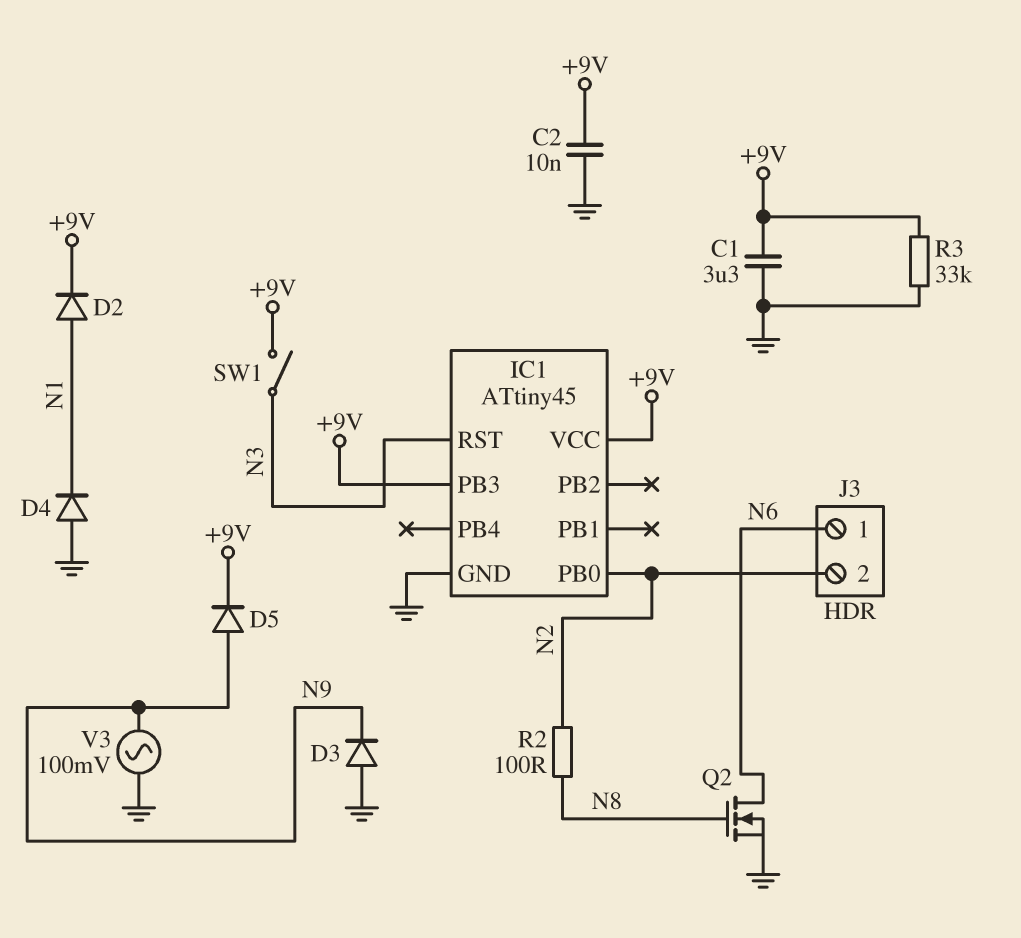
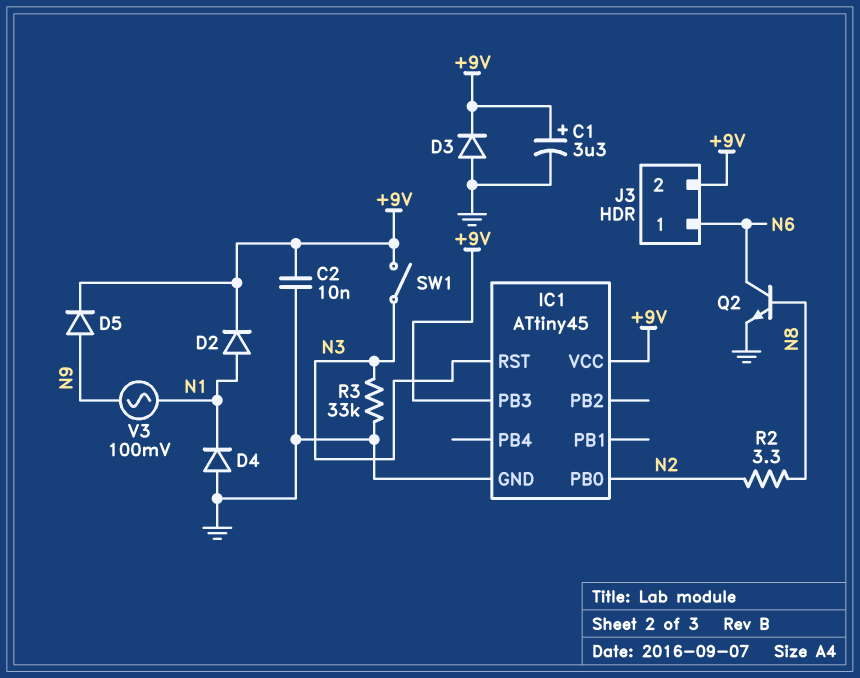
C1: 3.3uF (+9V, GND) -> 3.3uF (plus +9V, minus GND)
D3: diode (A GND, K N9) -> diode (A GND, K +9V)
J3 pin 2: N2 -> +9V
Q2: NMOS (G N8, D N6, S GND) -> NPN (B N8, C N6, E GND)
R2: 100 (N2, N8) -> 3.3 (N2, N8)
R3: 33k (+9V, GND) -> 33k (GND, N3)
V3: AC 100mV (GND, N9) -> AC 100mV (N1, N9)

